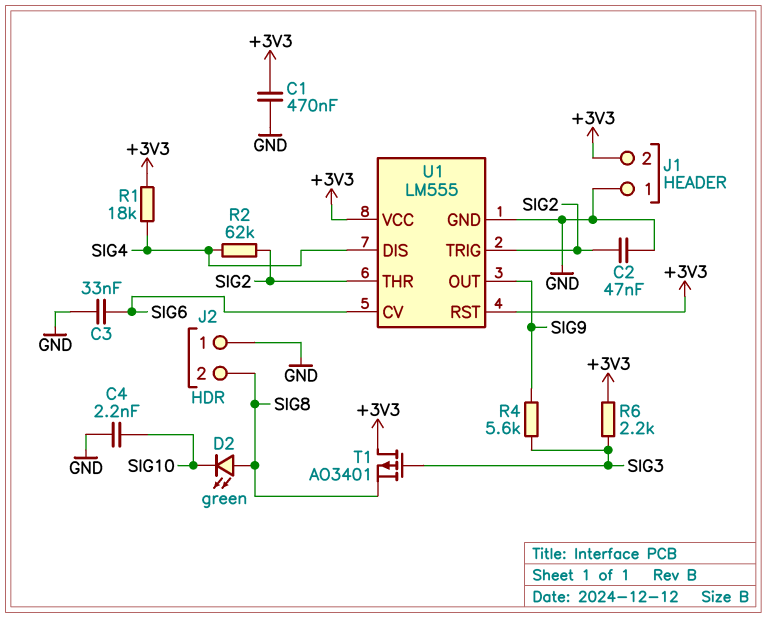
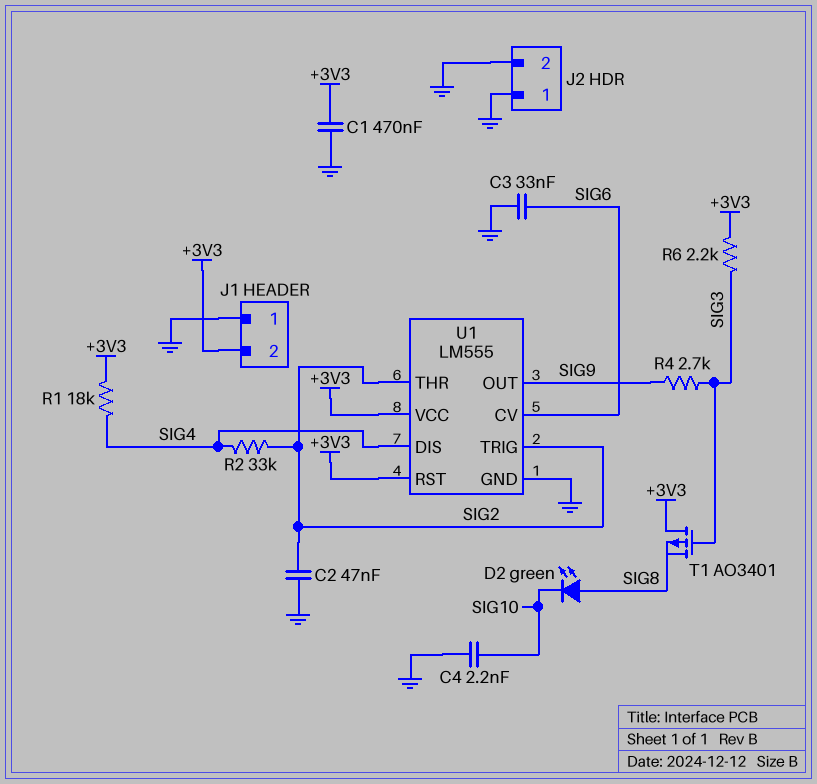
J2 pin 2: SIG8 -> GND
R2: 62k (SIG2, SIG4) -> 33k (SIG2, SIG4)
R4: 5.6k (SIG3, SIG9) -> 2.7k (SIG3, SIG9)

